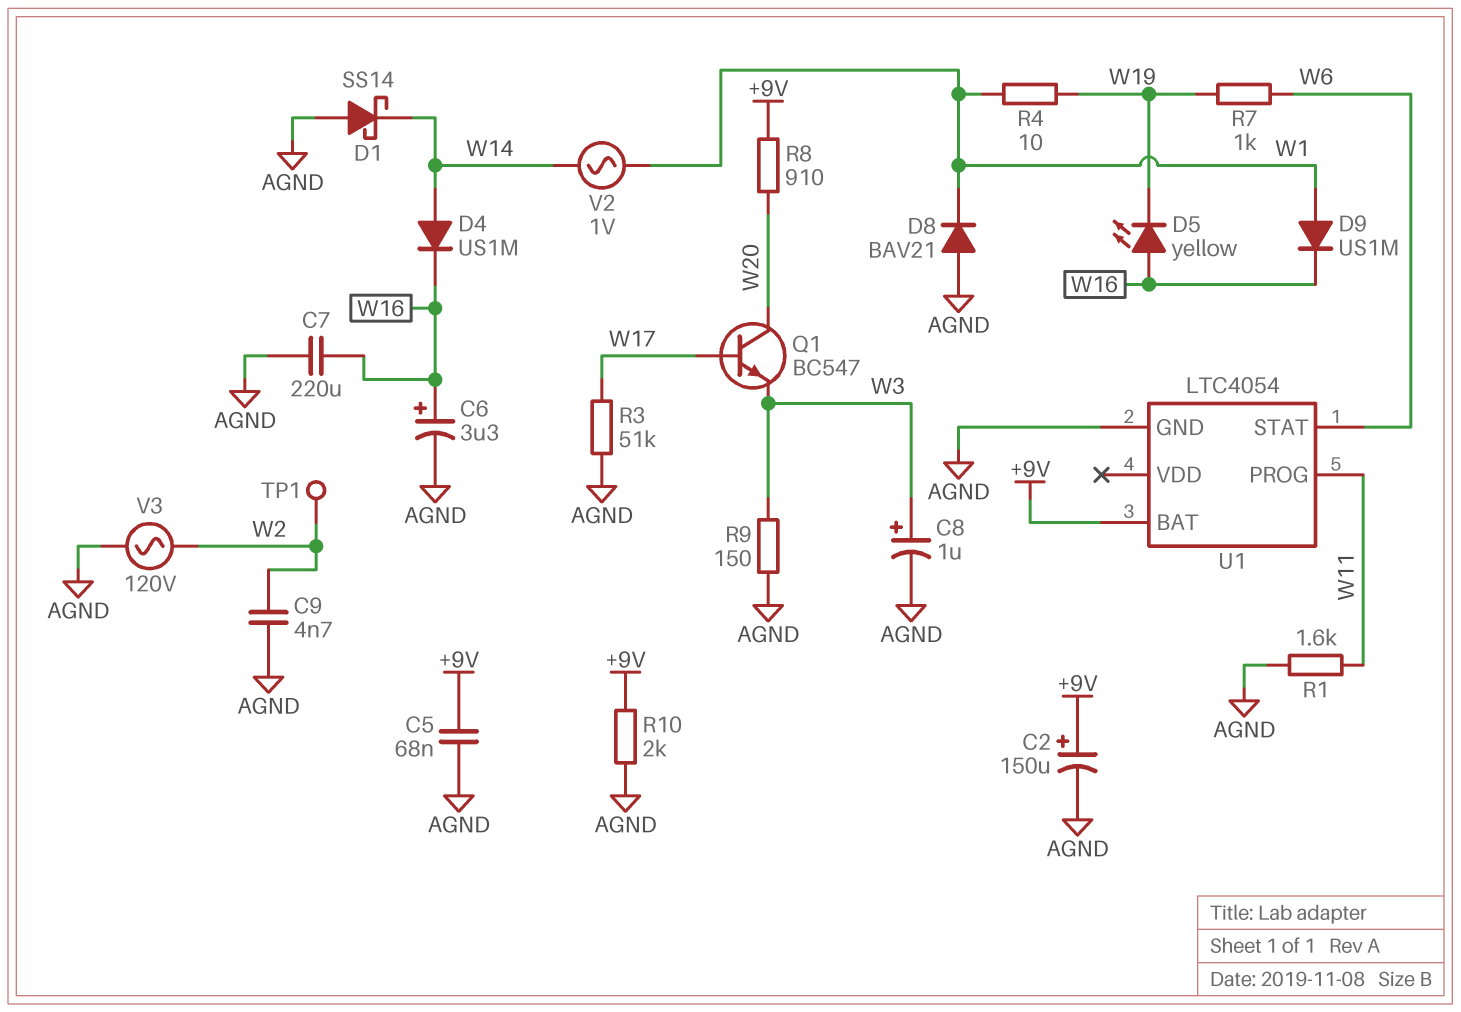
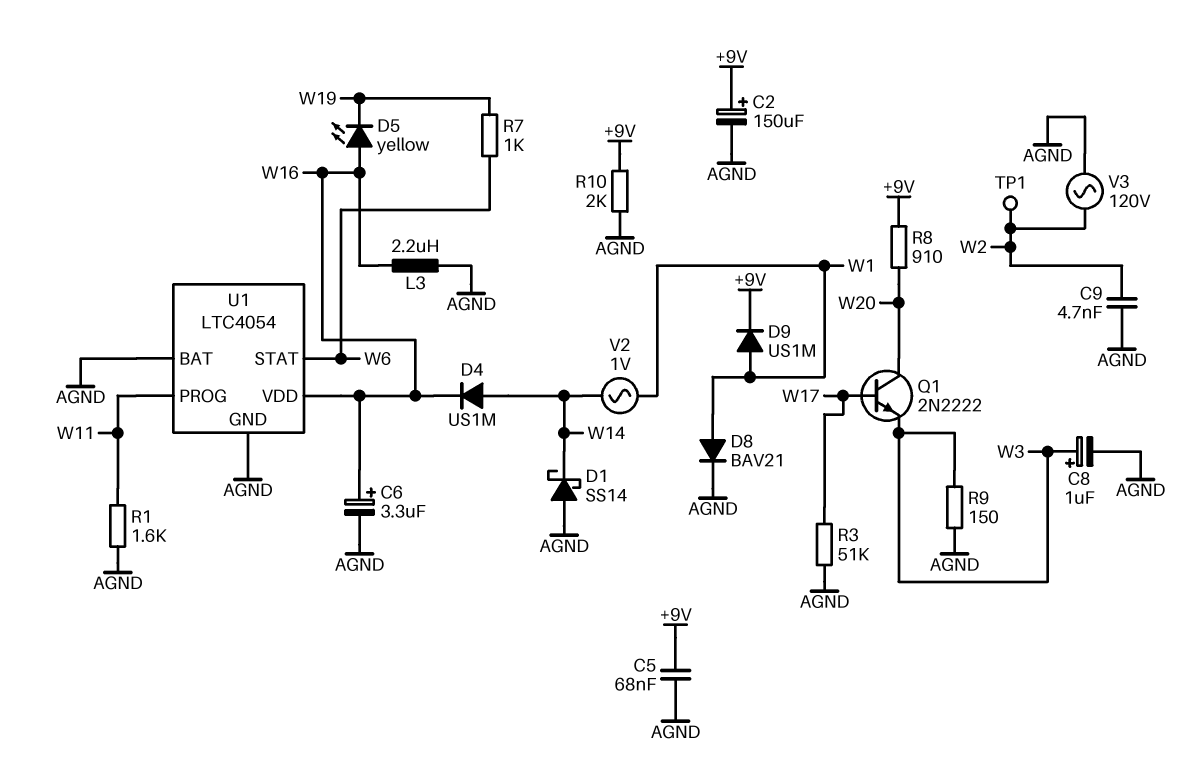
C7: 220uF (AGND, W16) -> none
D8: diode BAV21 (A AGND, K W1) -> diode BAV21 (A W1, K AGND)
D9: diode US1M (A W1, K W16) -> diode US1M (A W1, K +9V)
L3: none -> 2.2uH (AGND, W16)
Q1: NPN BC547 (B W17, C W20, E W3) -> NPN 2N2222 (B W17, C W20, E W3)
R4: 10 (W1, W19) -> none
U1 pin BAT: +9V -> AGND
U1 pin VDD: none -> W16

